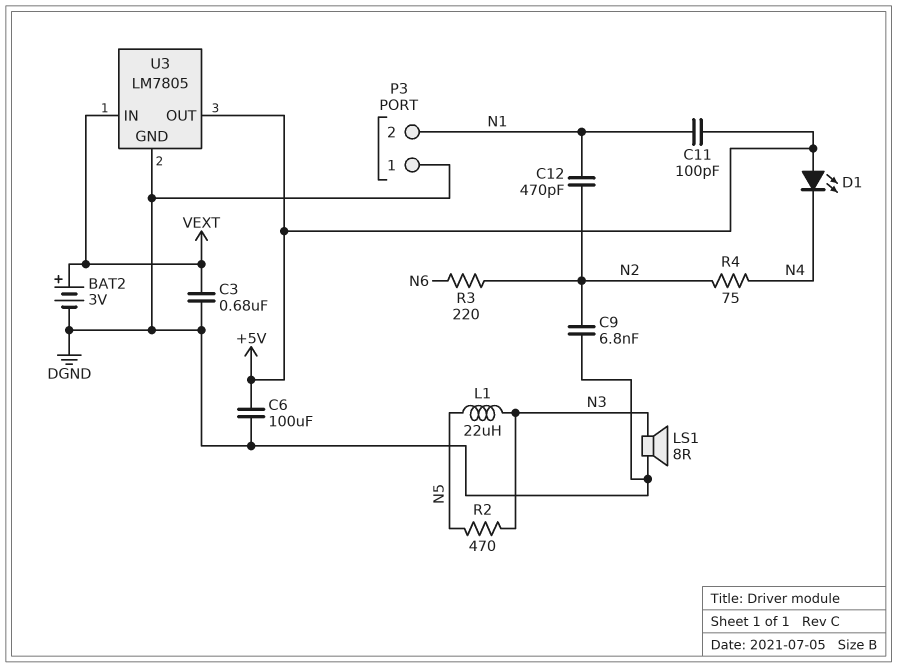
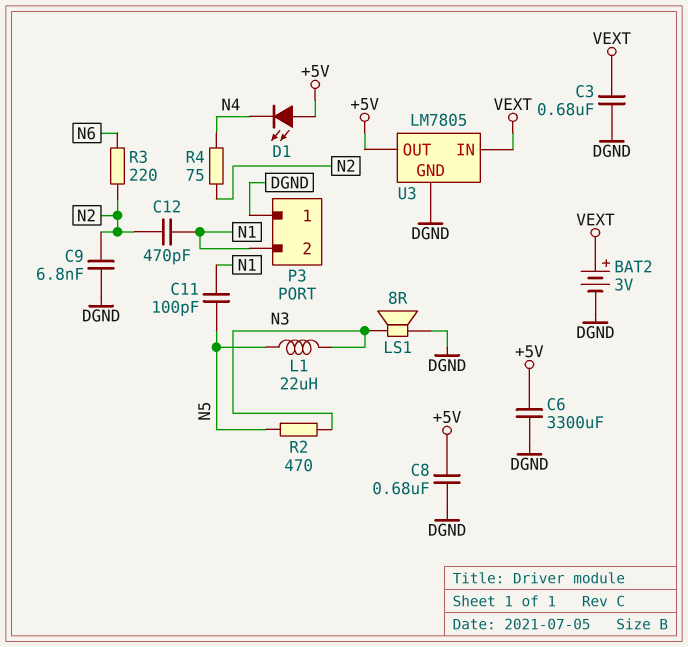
C6: 100uF (+5V, DGND) -> 3300uF (+5V, DGND)
C8: none -> 680nF (+5V, DGND)
C11: 100pF (+5V, N1) -> 100pF (N1, N5)

